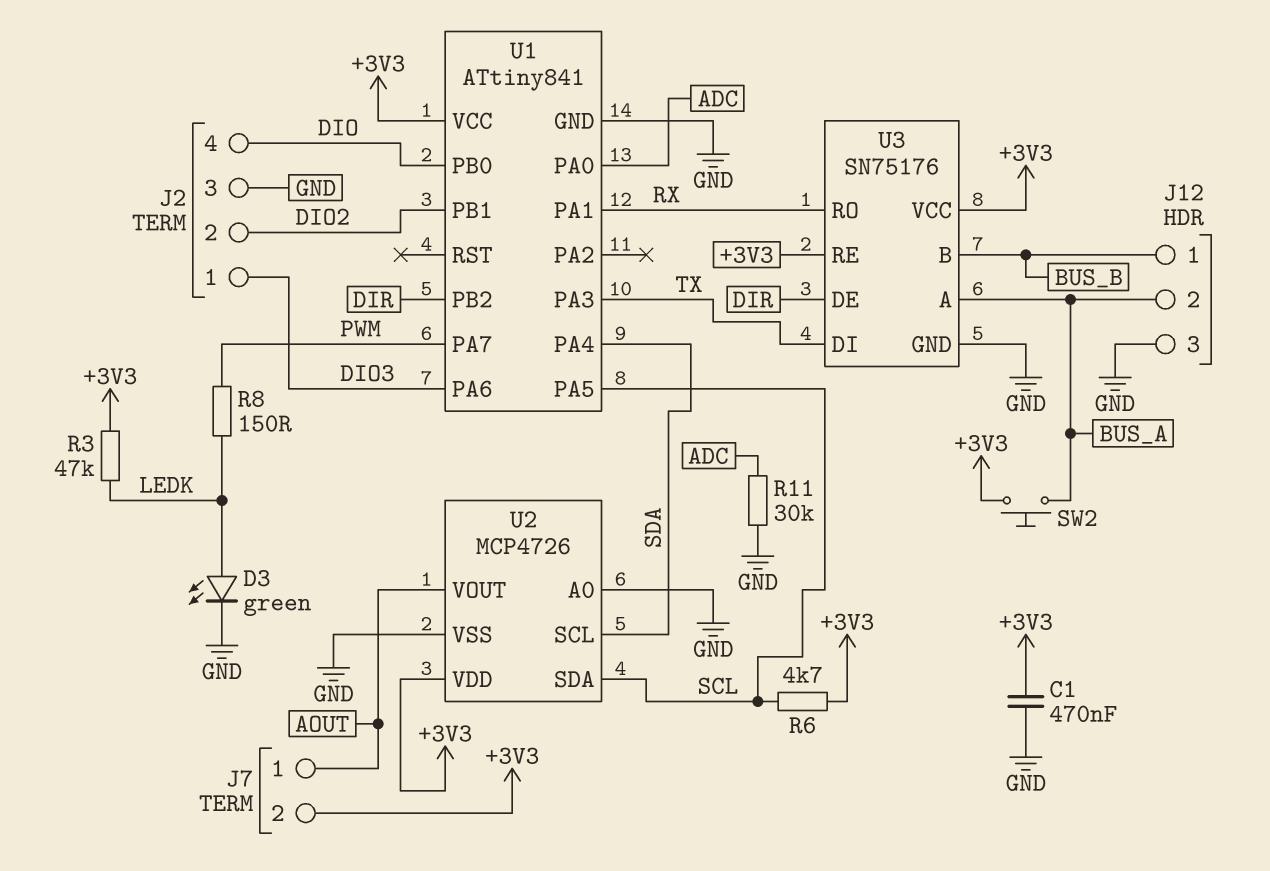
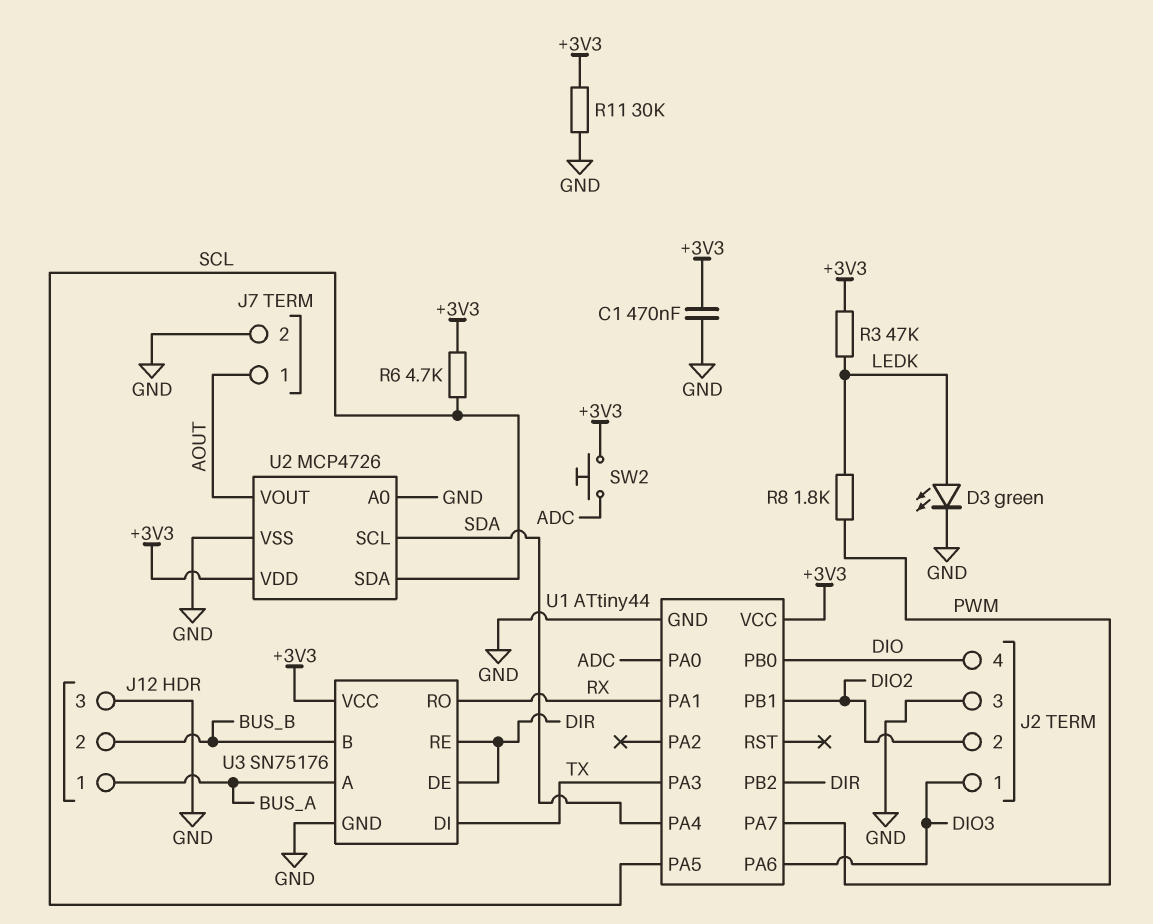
J7 pin 2: +3V3 -> GND
J12 pin 1: BUS_B -> BUS_A
J12 pin 2: BUS_A -> BUS_B
R8: 150 (LEDK, PWM) -> 1.8k (LEDK, PWM)
R11: 30k (ADC, GND) -> 30k (+3V3, GND)
SW2: button (+3V3, BUS_A) -> button (+3V3, ADC)
U1: ATtiny841 -> ATtiny44
U3 pin RE: +3V3 -> DIR

